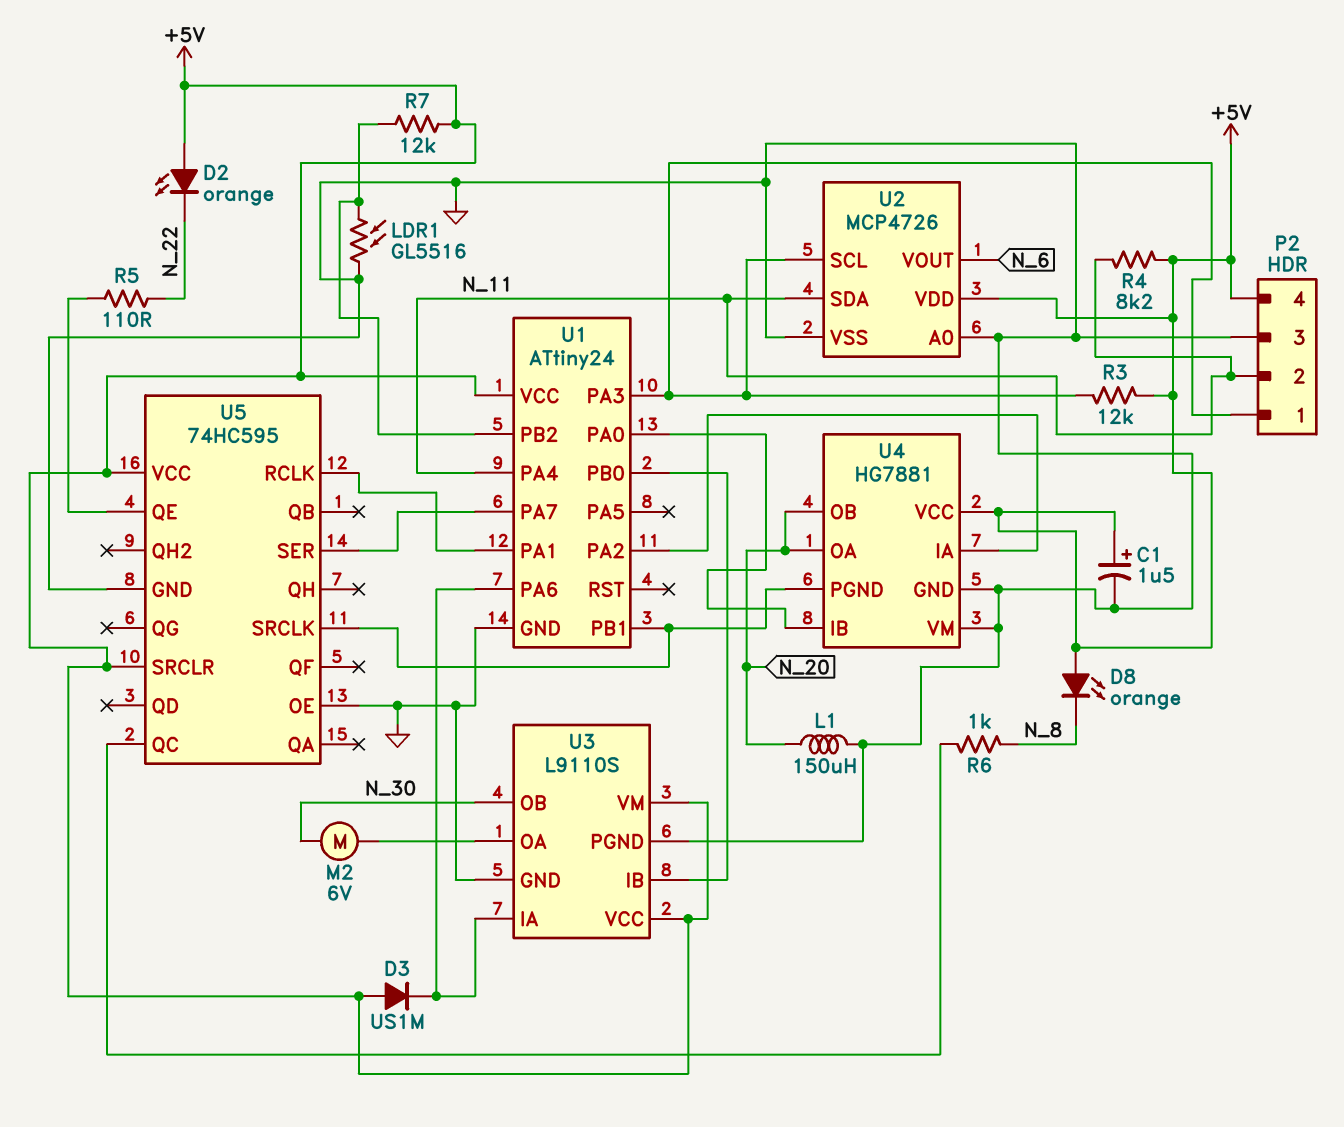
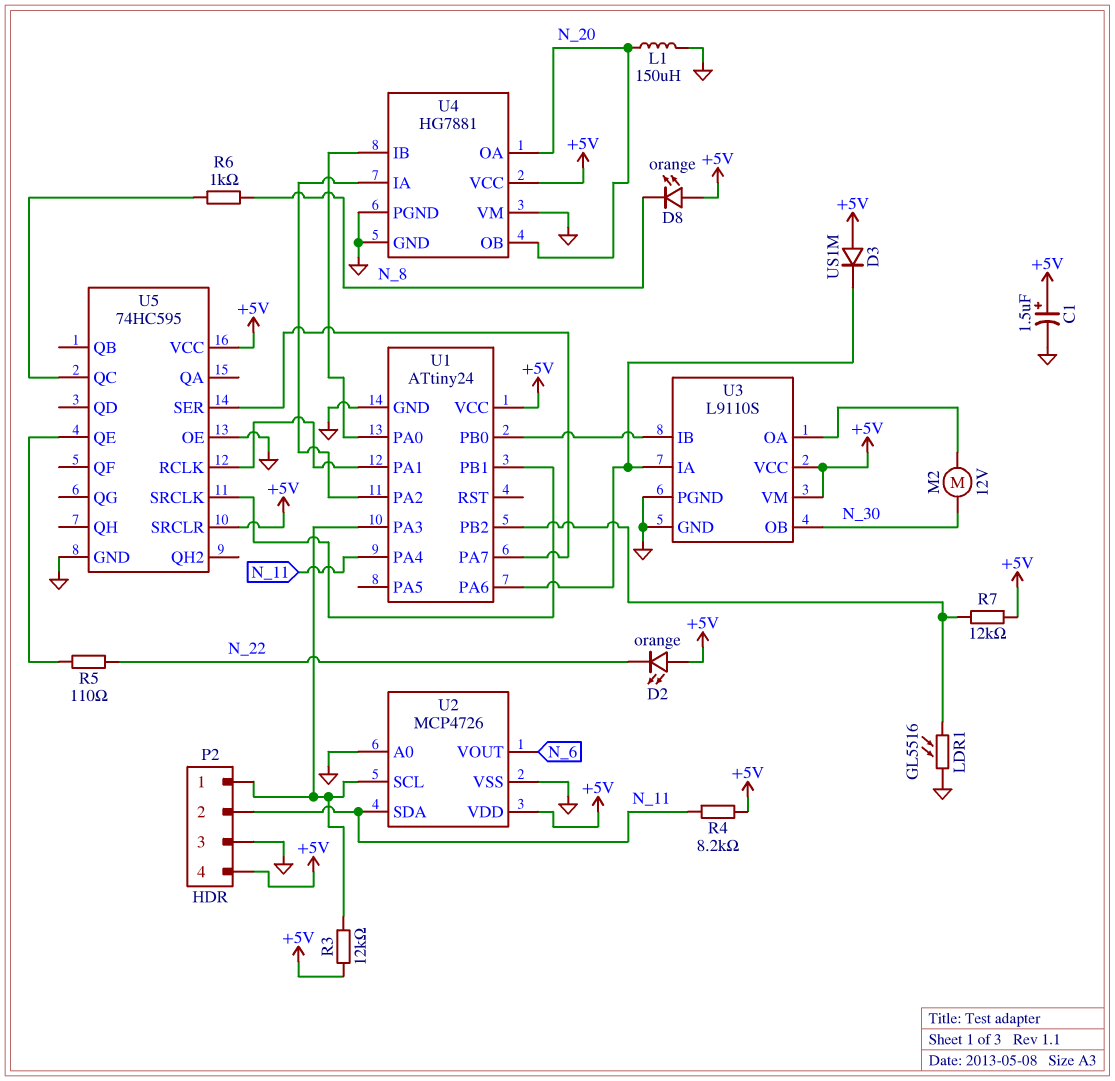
M2: motor 6V (N_30, U3/OA) -> motor 12V (N_30, U3/OA)
U4 pin PGND: U1/PB1 -> GND

